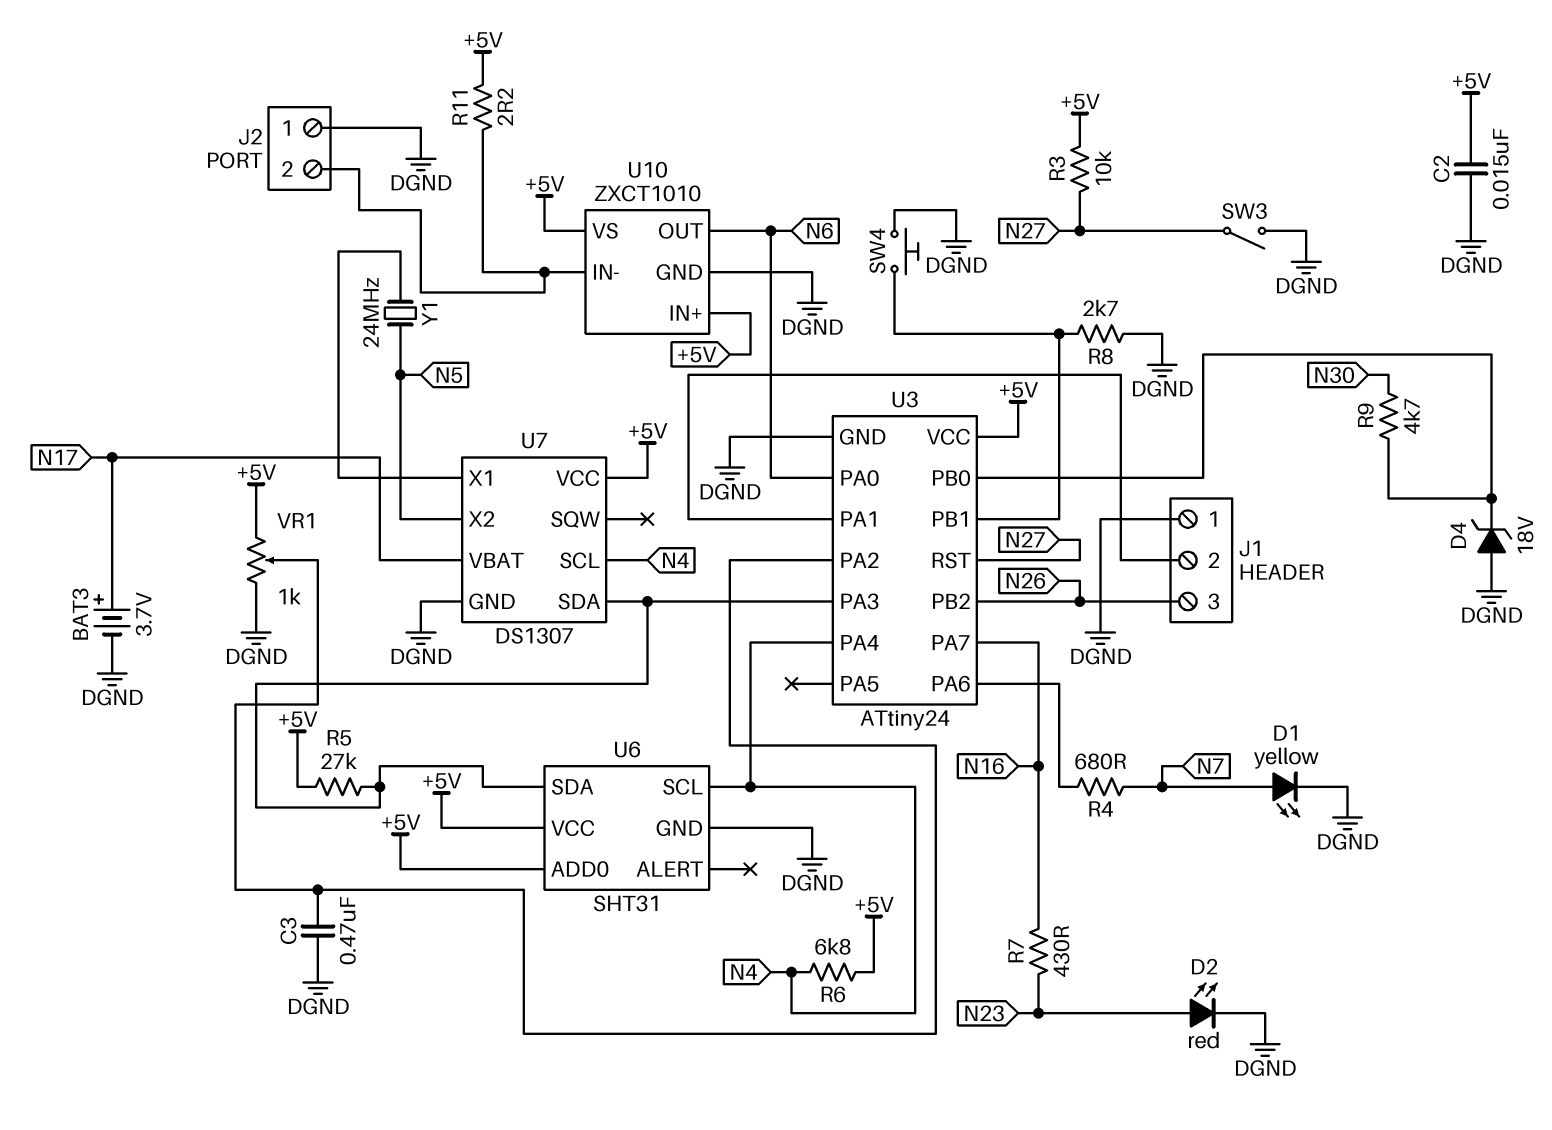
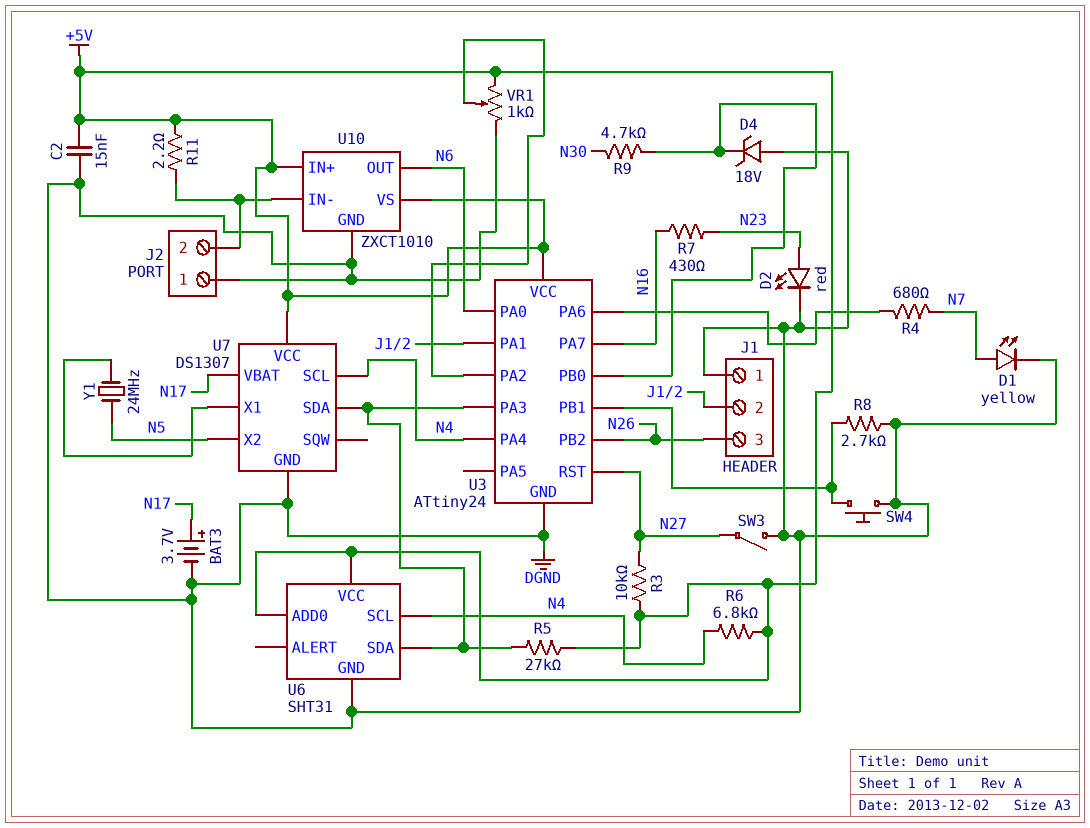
C3: 470nF (DGND, U3/PA2) -> none

